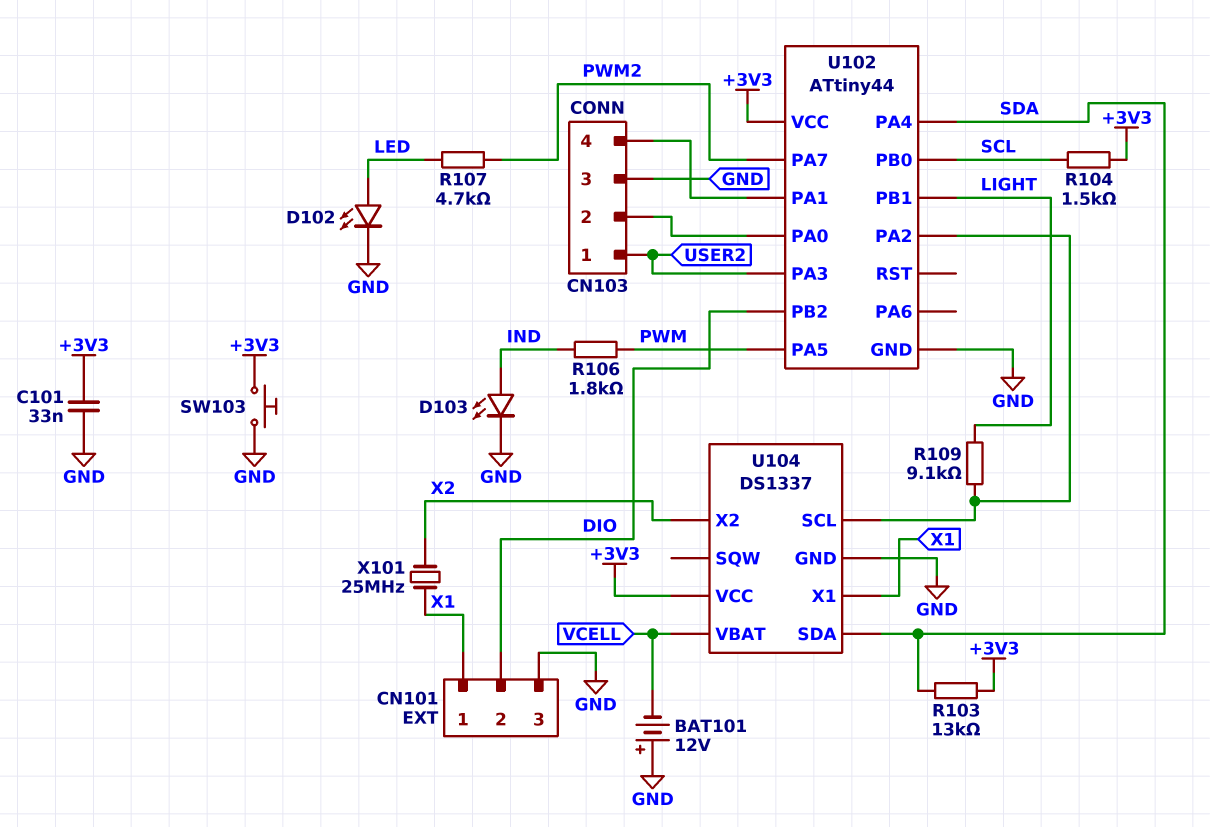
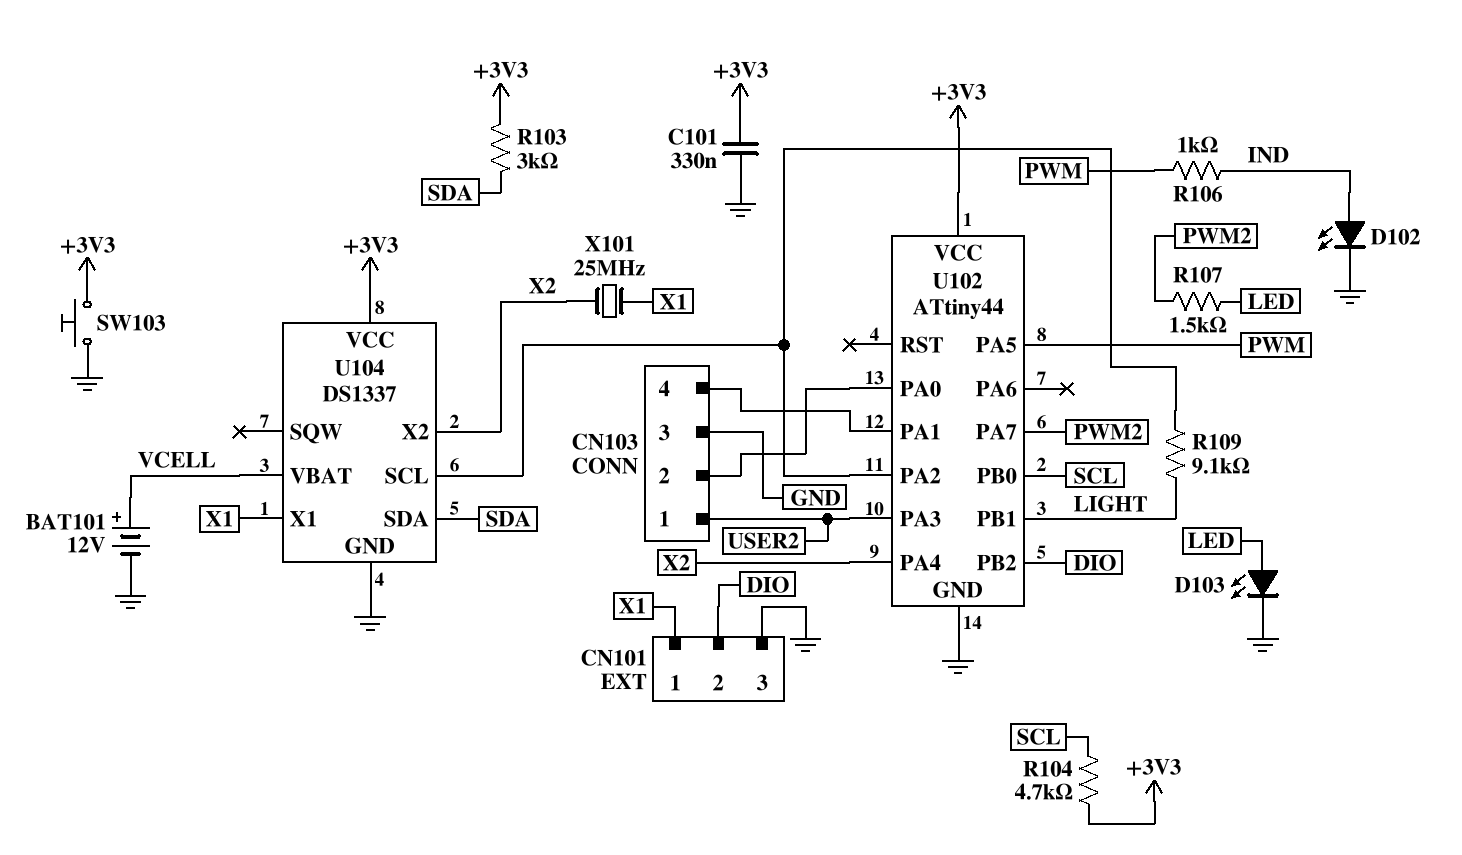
BAT101: 12V (plus GND, minus VCELL) -> 12V (plus VCELL, minus GND)
C101: 33nF (+3V3, GND) -> 330nF (+3V3, GND)
D102: LED (A LED, K GND) -> LED (A IND, K GND)
D103: LED (A IND, K GND) -> LED (A LED, K GND)
R103: 13k (+3V3, SDA) -> 3k (+3V3, SDA)
R104: 1.5k (+3V3, SCL) -> 4.7k (+3V3, SCL)
R106: 1.8k (IND, PWM) -> 1k (IND, PWM)
R107: 4.7k (LED, PWM2) -> 1.5k (LED, PWM2)
U102 pin PA4: SDA -> X2

